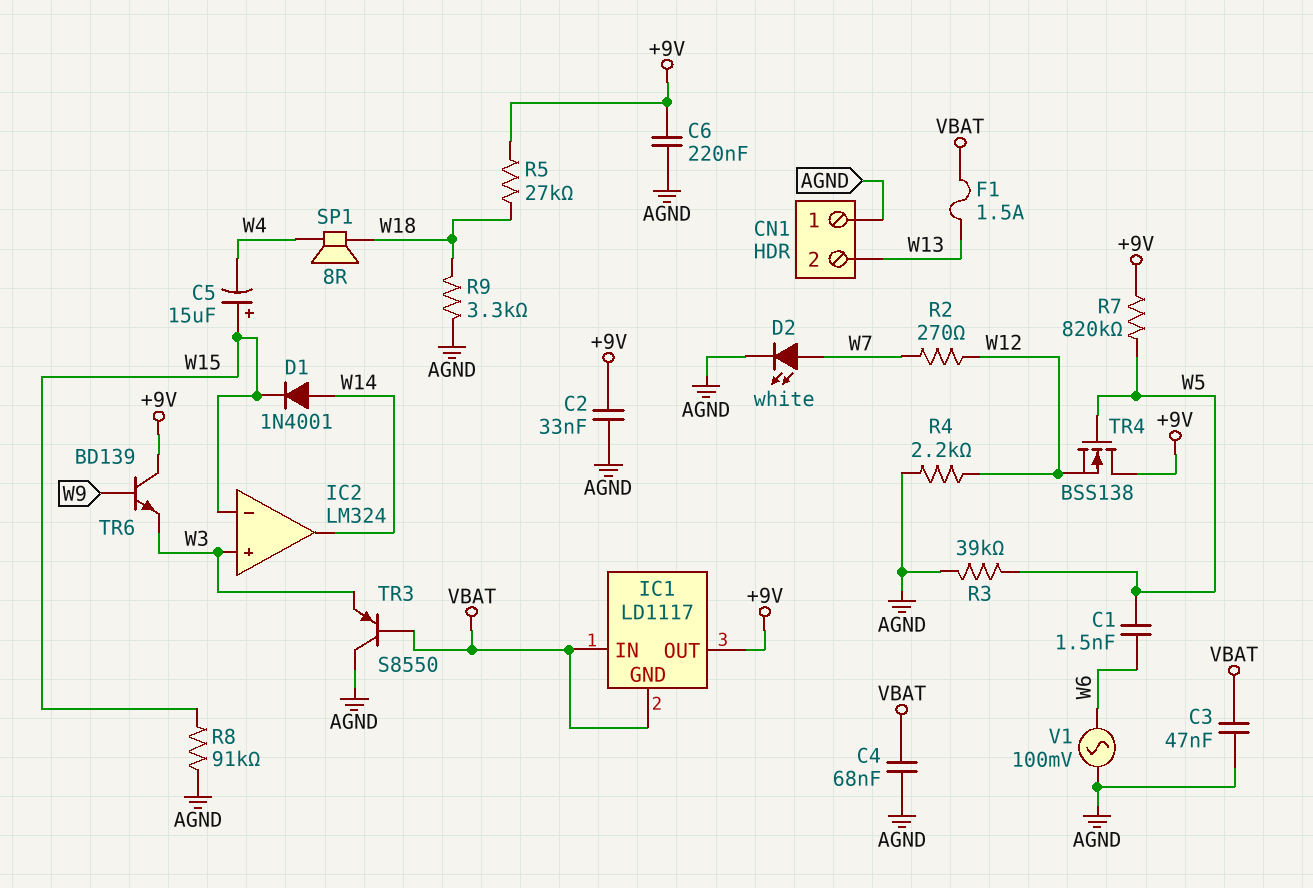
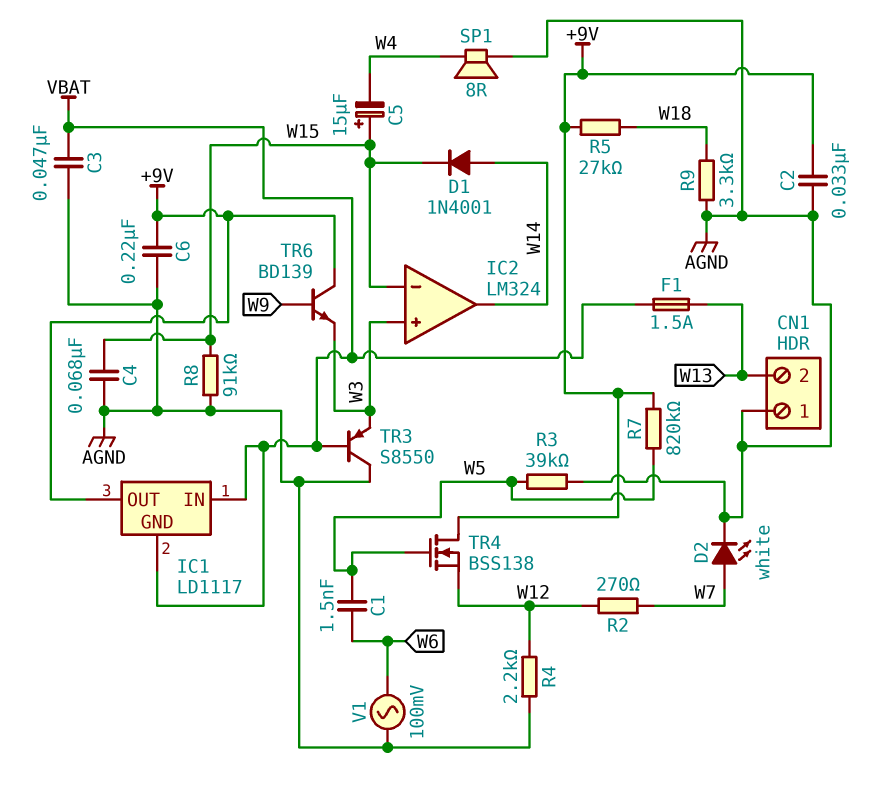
C4: 68nF (AGND, VBAT) -> 68nF (AGND, W15)
SP1: speaker 8R (W4, W18) -> speaker 8R (AGND, W4)

